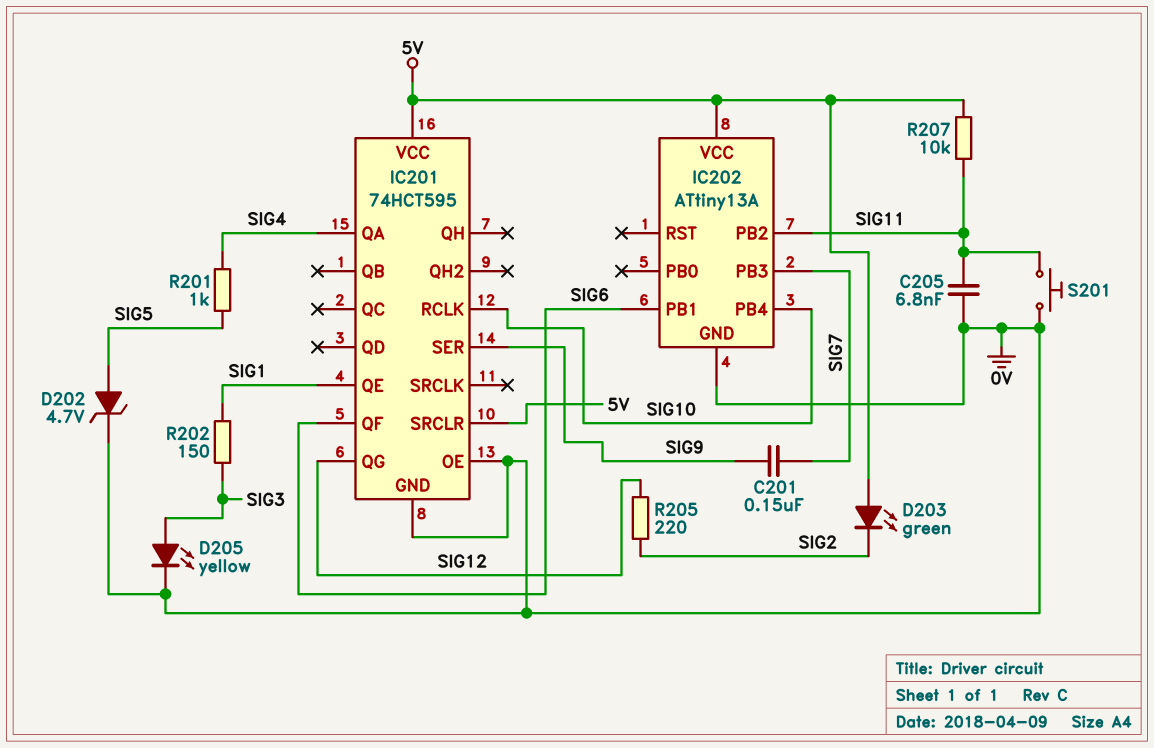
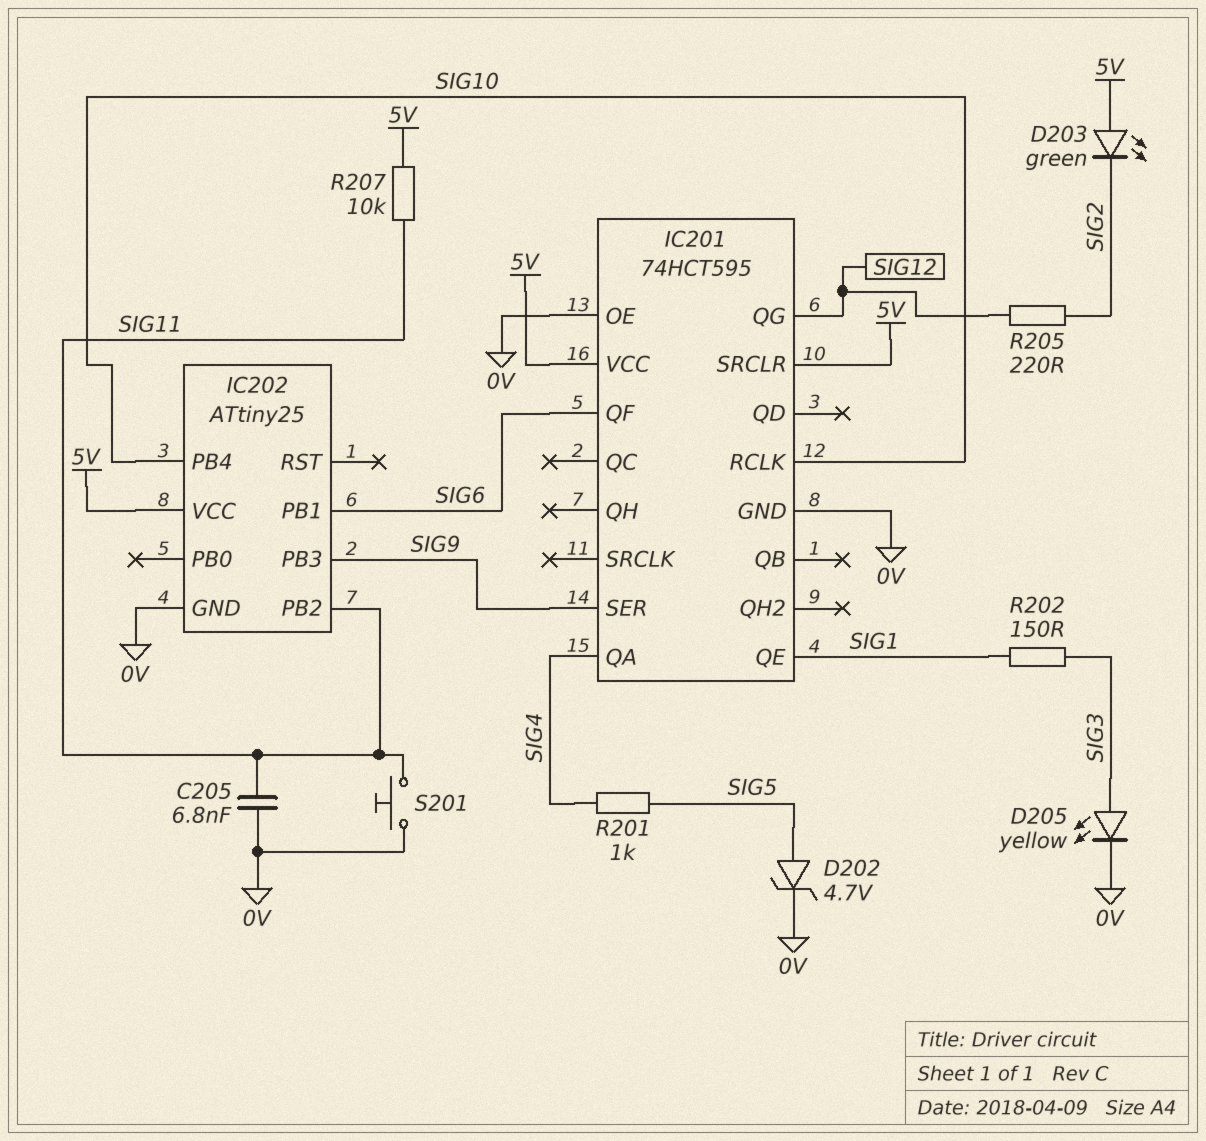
C201: 150nF (SIG7, SIG9) -> none
IC202: ATtiny13A -> ATtiny25
IC202 pin PB3: SIG7 -> SIG9

